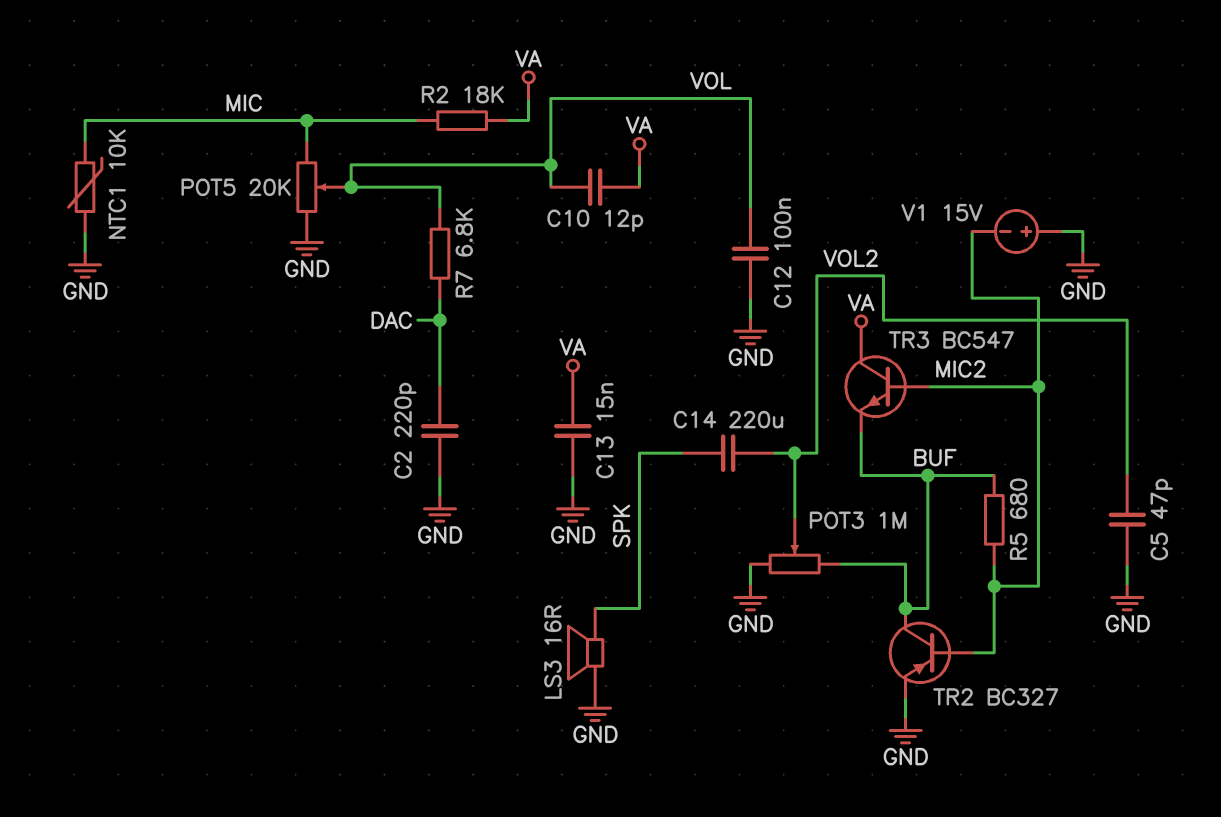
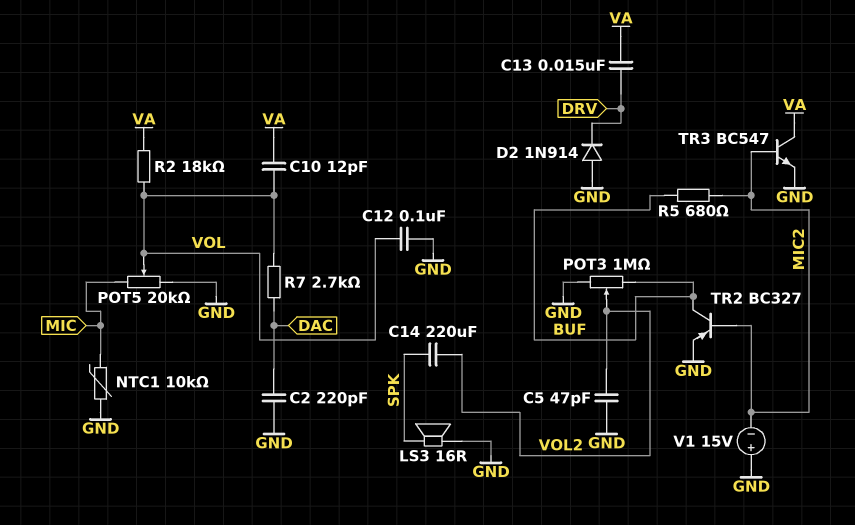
C13: 15nF (GND, VA) -> 15nF (DRV, VA)
D2: none -> diode 1N914 (A GND, K DRV)
R2: 18k (MIC, VA) -> 18k (VA, VOL)
R7: 6.8k (DAC, VOL) -> 2.7k (DAC, VOL)
TR3: NPN BC547 (B MIC2, C VA, E BUF) -> NPN BC547 (B MIC2, C VA, E GND)

